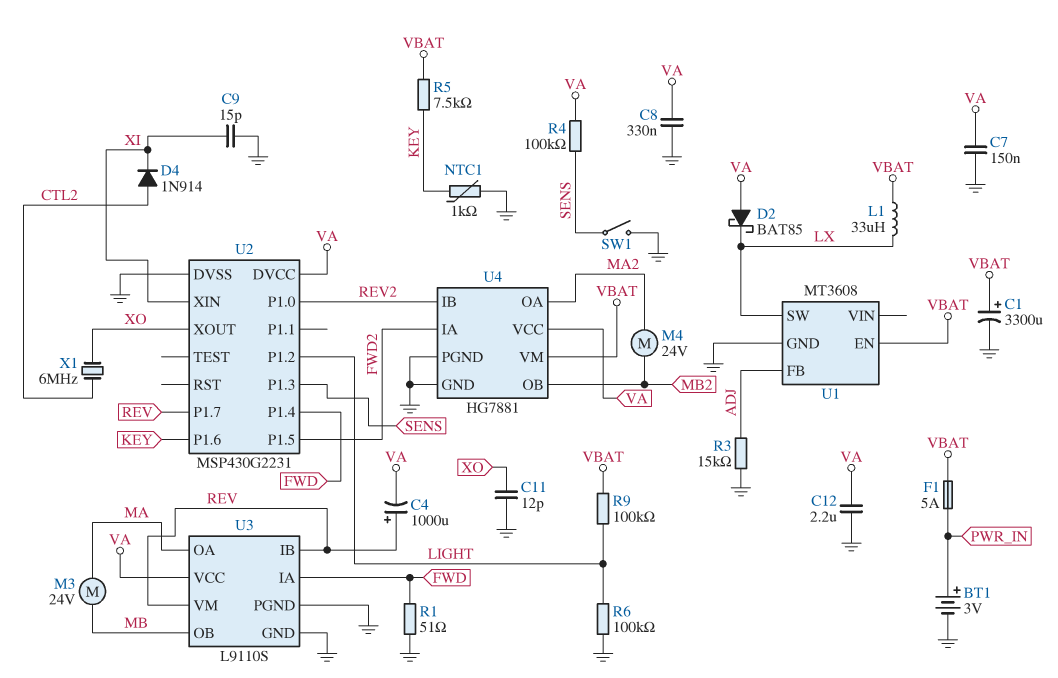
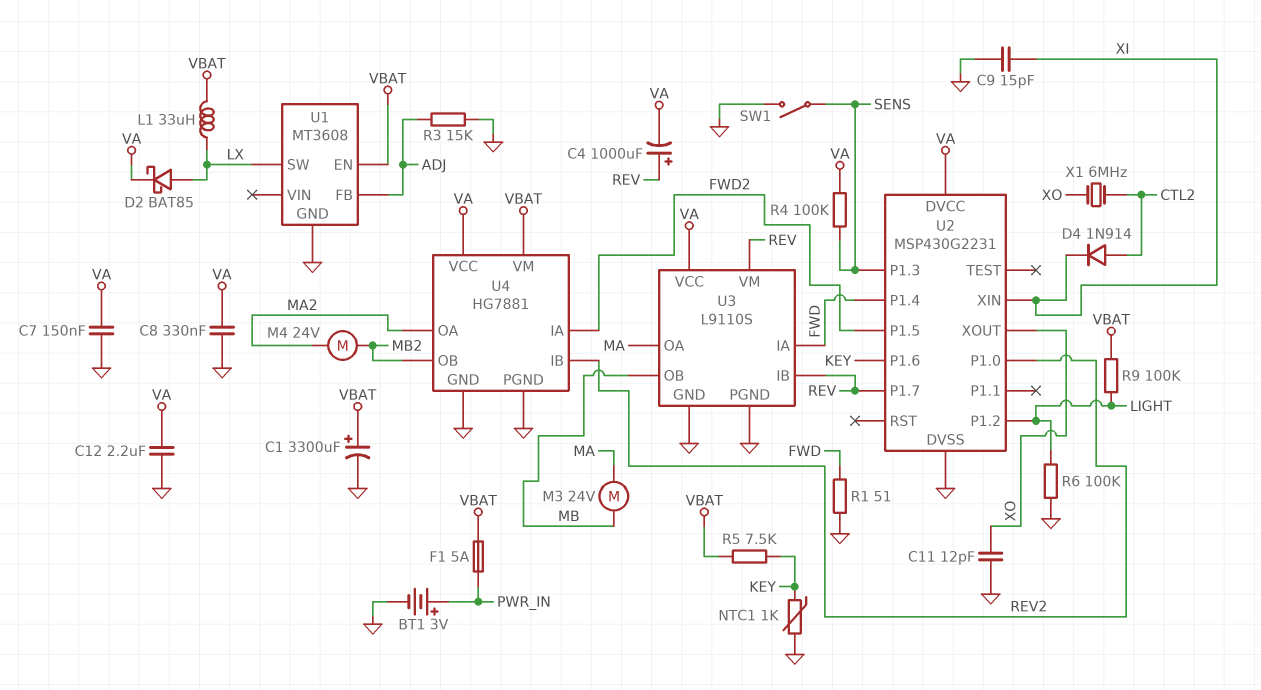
D2: schottky BAT85 (A VA, K LX) -> schottky BAT85 (A LX, K VA)

